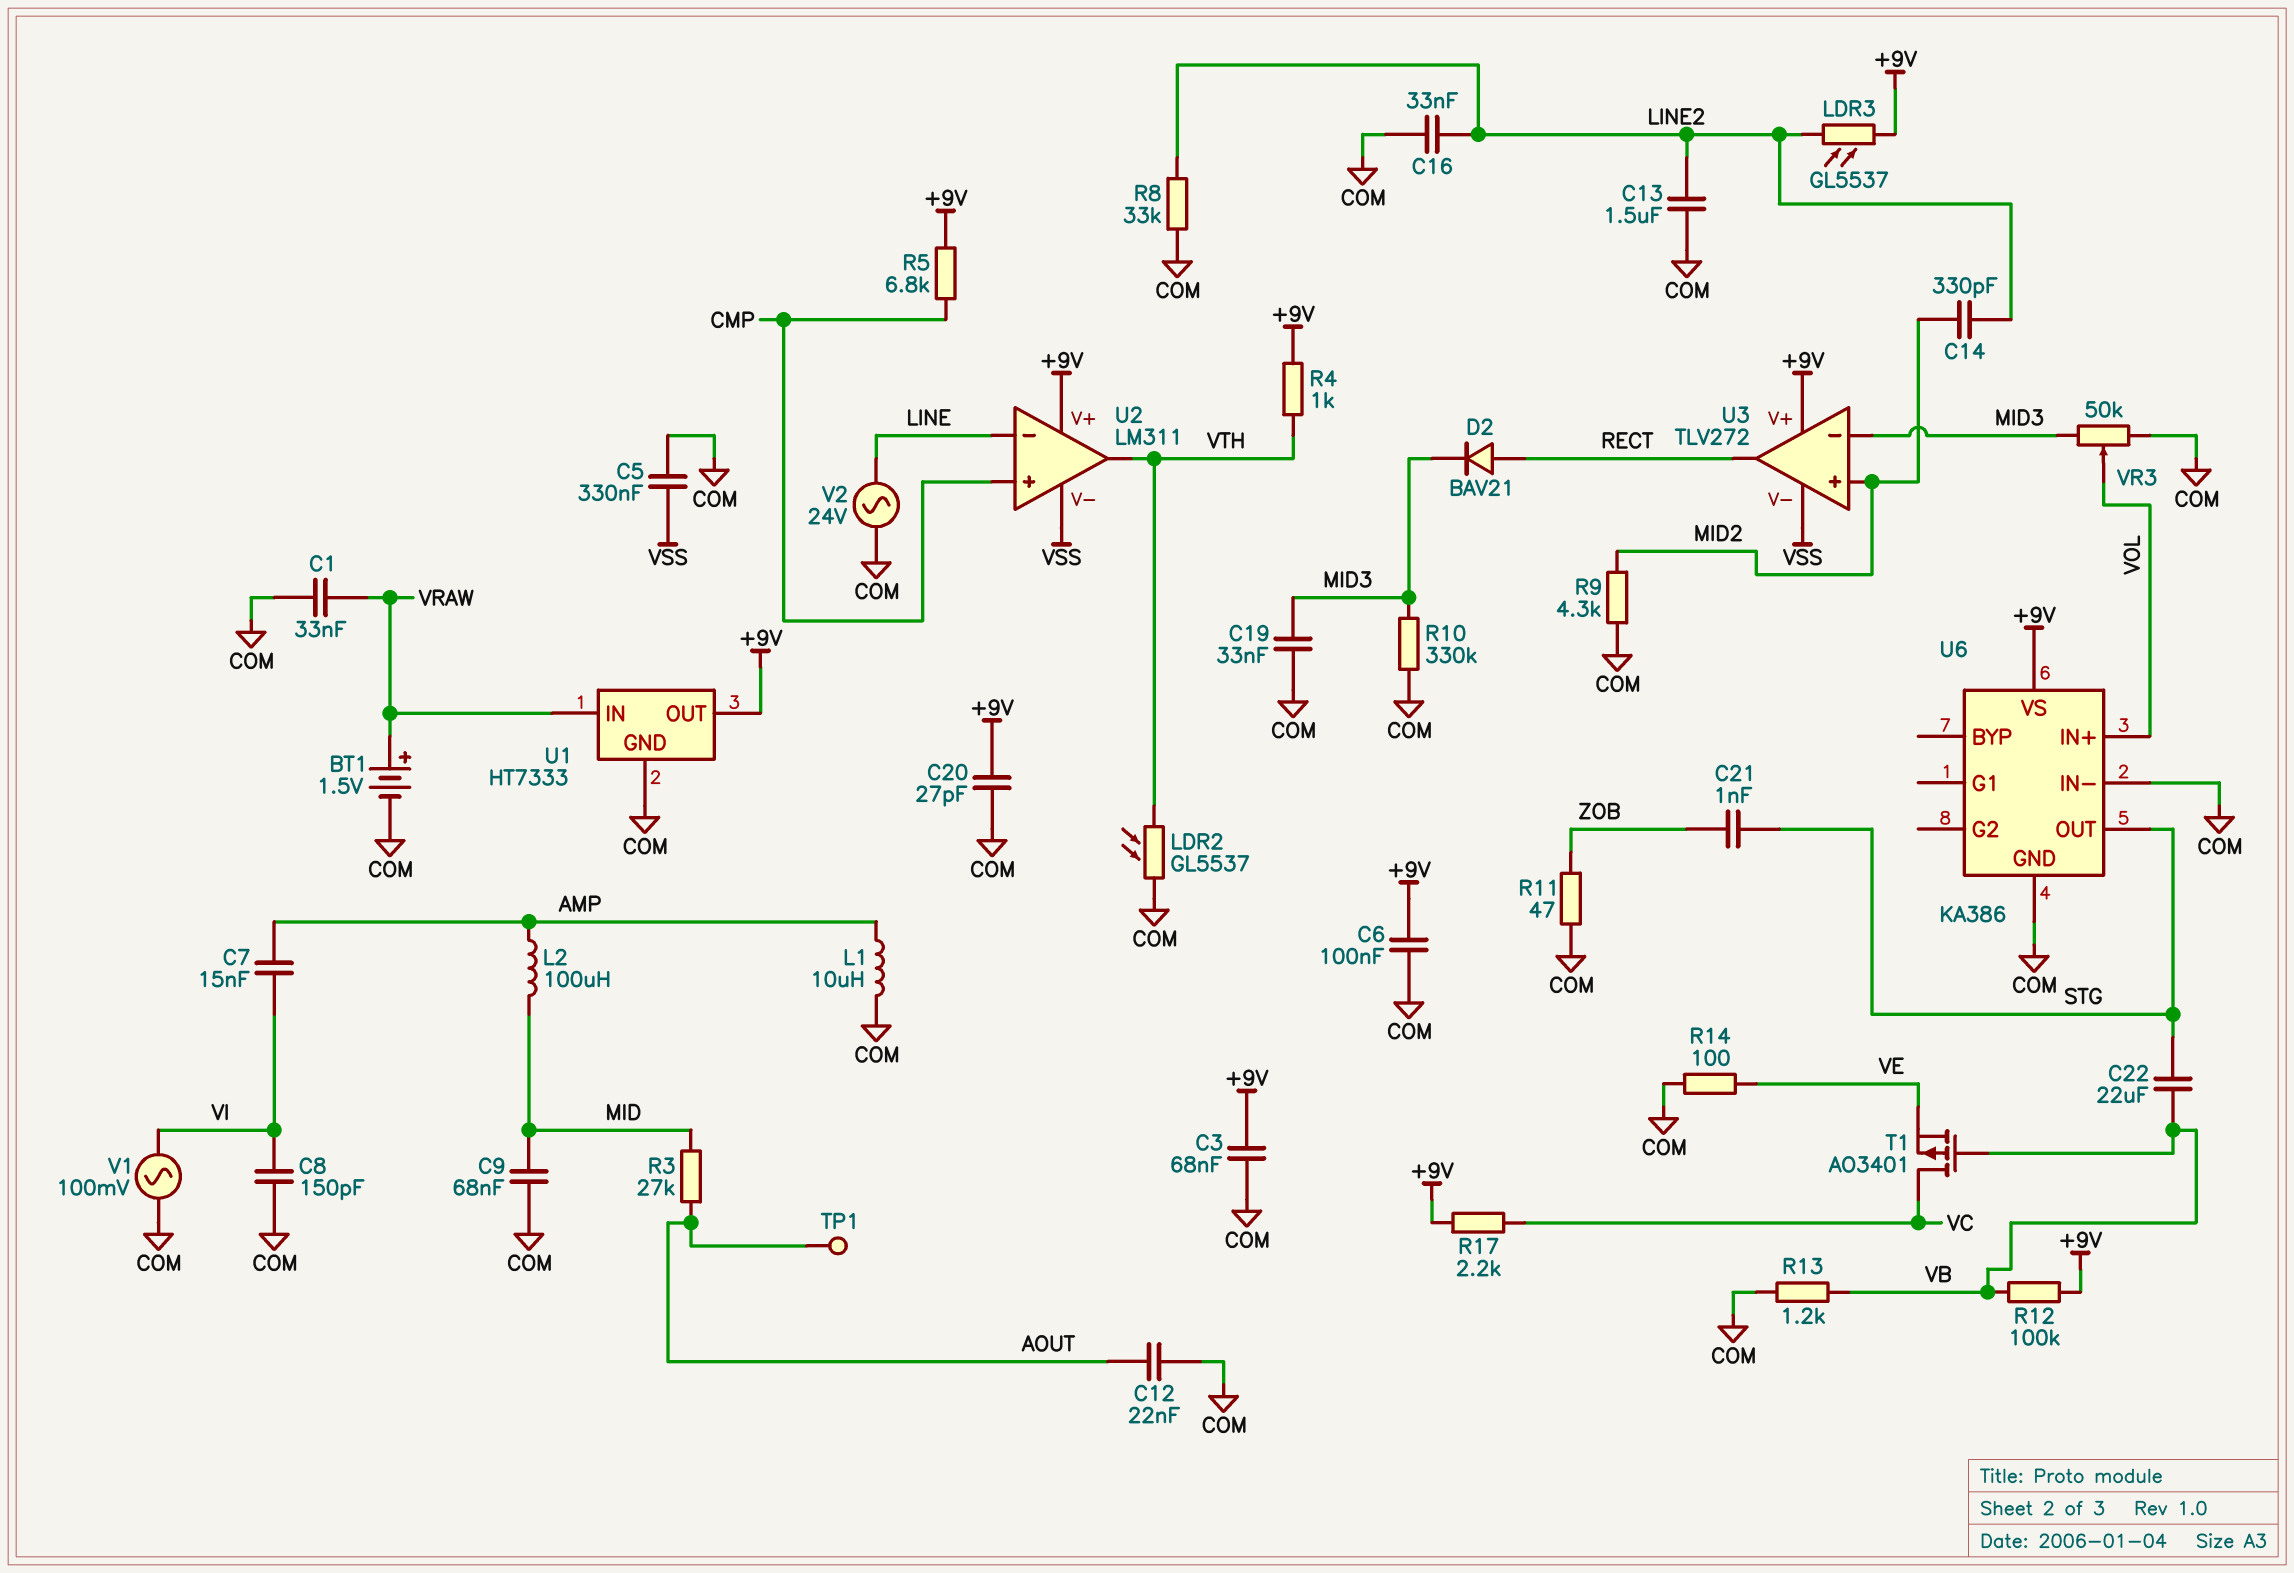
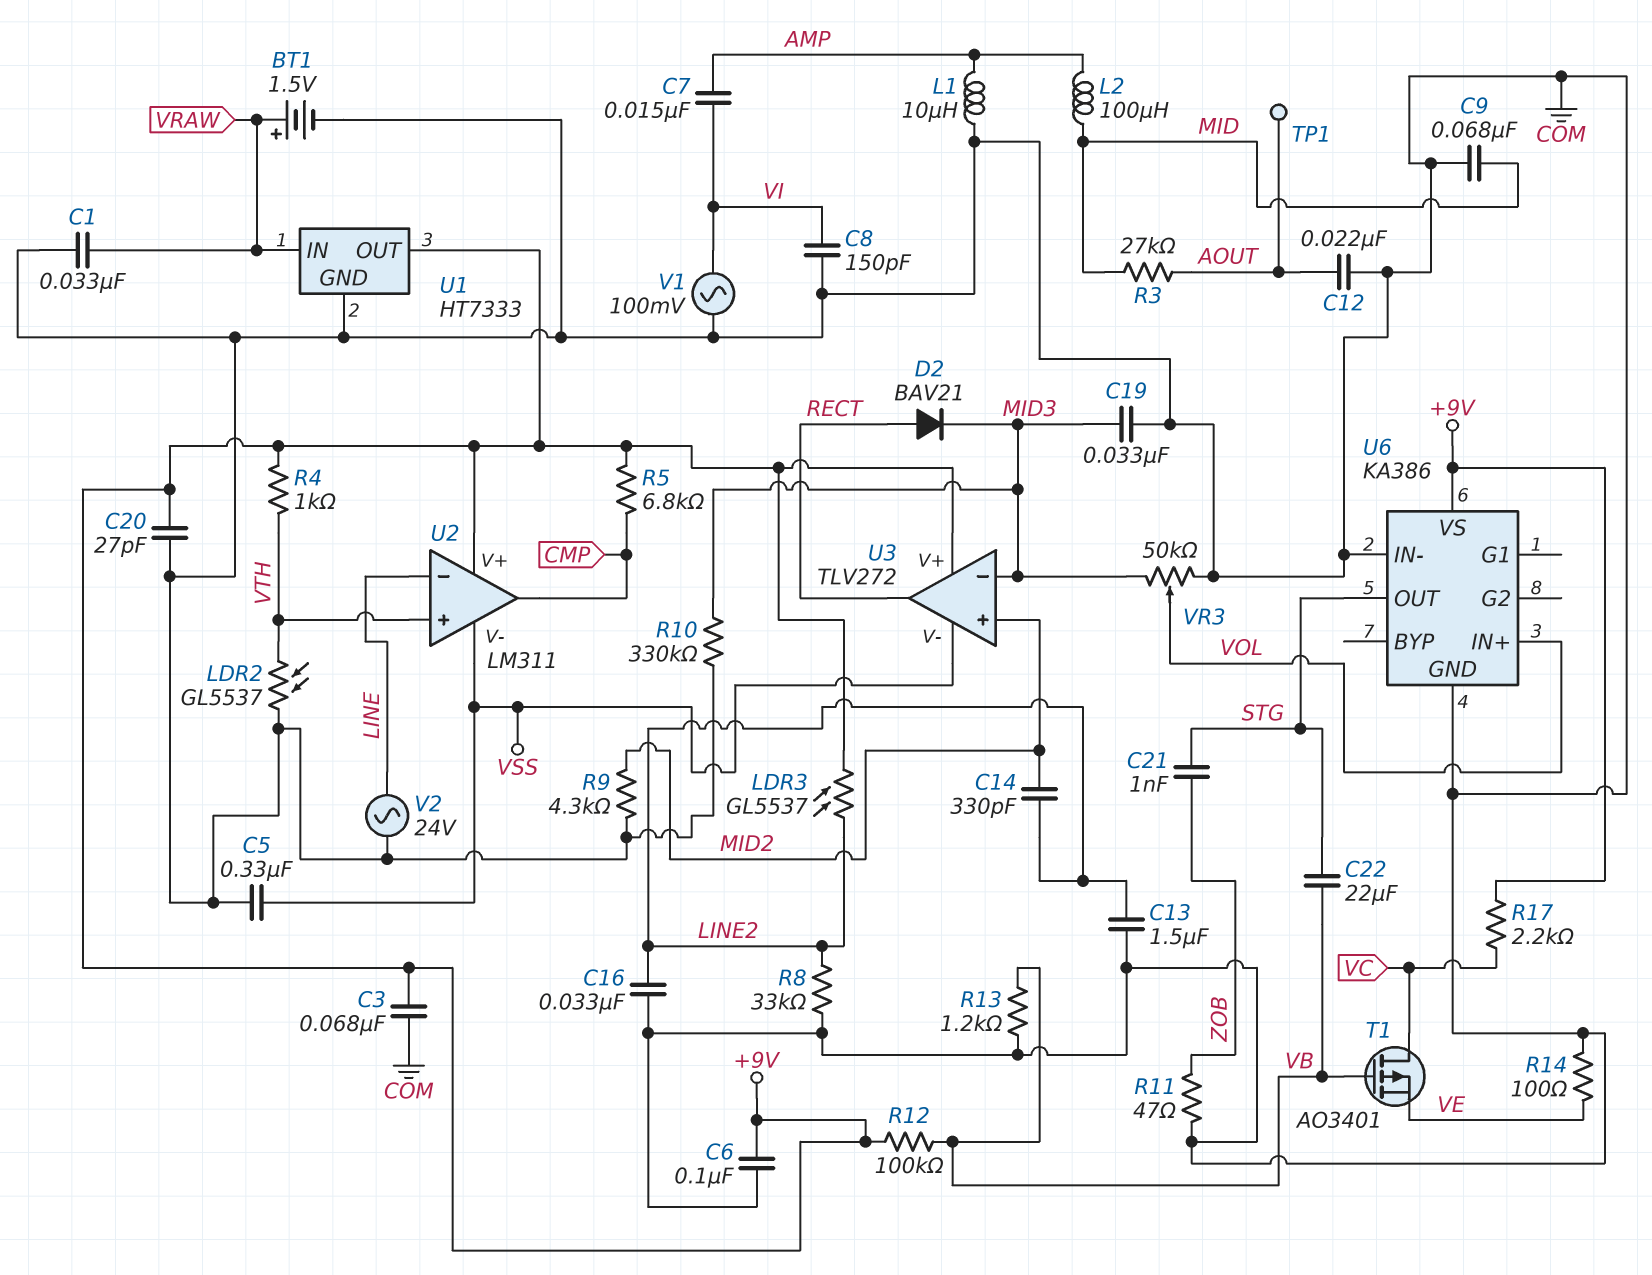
U2 pin in+: CMP -> VTH
U2 pin out: VTH -> CMP

